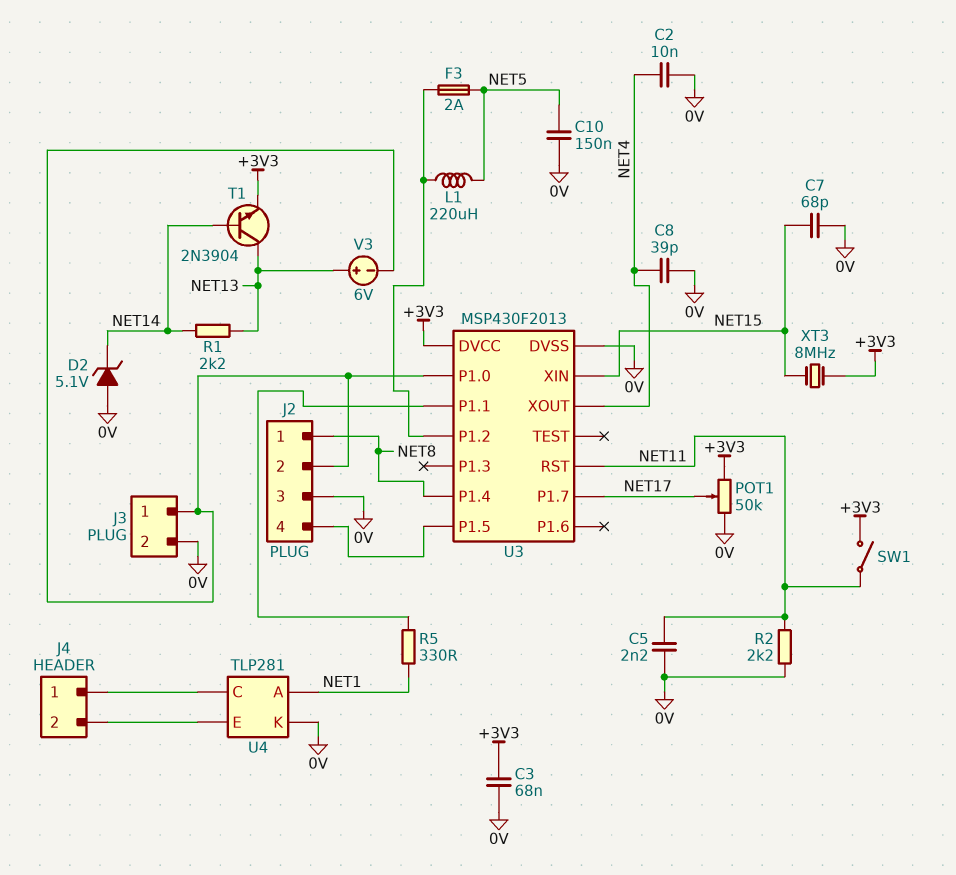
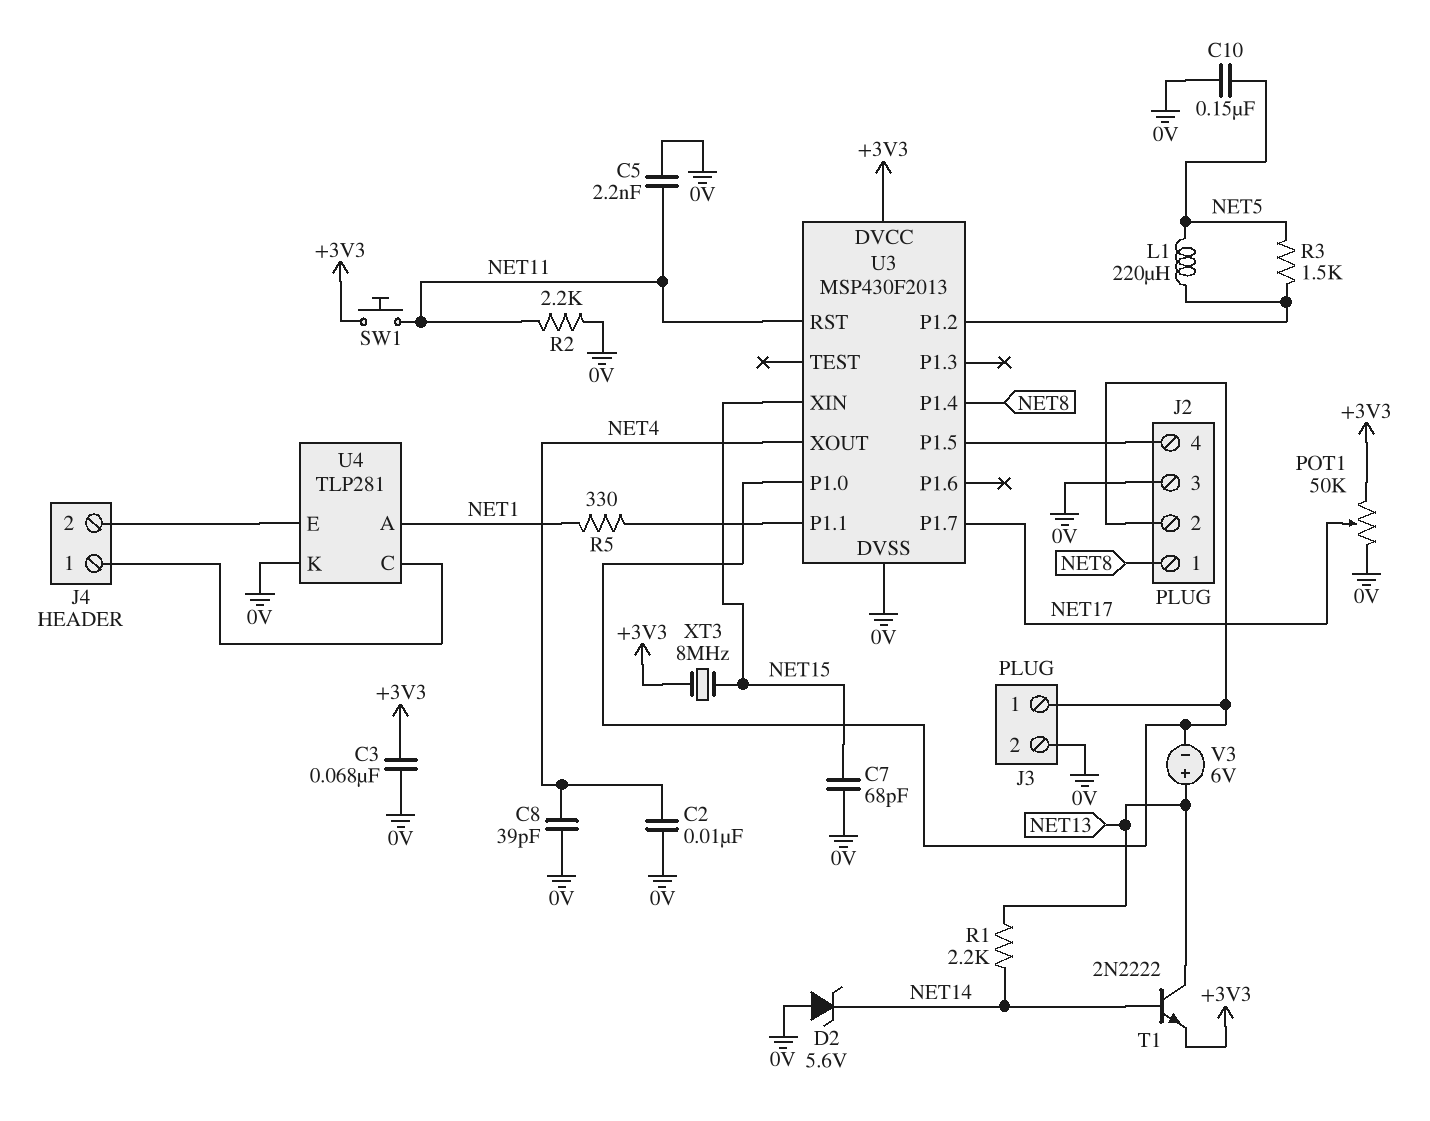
D2: zener 5.1V (A 0V, K NET14) -> zener 5.6V (A 0V, K NET14)
F3: 2A (NET5, U3/P1.2) -> none
R3: none -> 1.5k (NET5, U3/P1.2)
SW1: switch (+3V3, NET11) -> button (+3V3, NET11)
T1: NPN 2N3904 (B NET14, C NET13, E +3V3) -> NPN 2N2222 (B NET14, C NET13, E +3V3)

